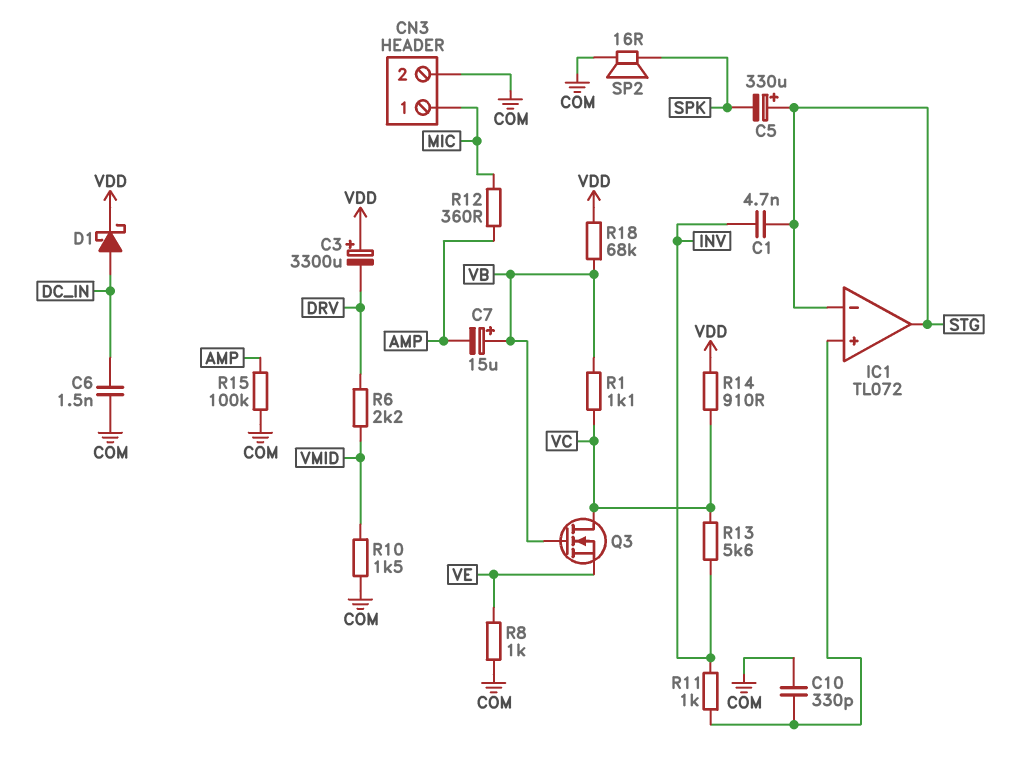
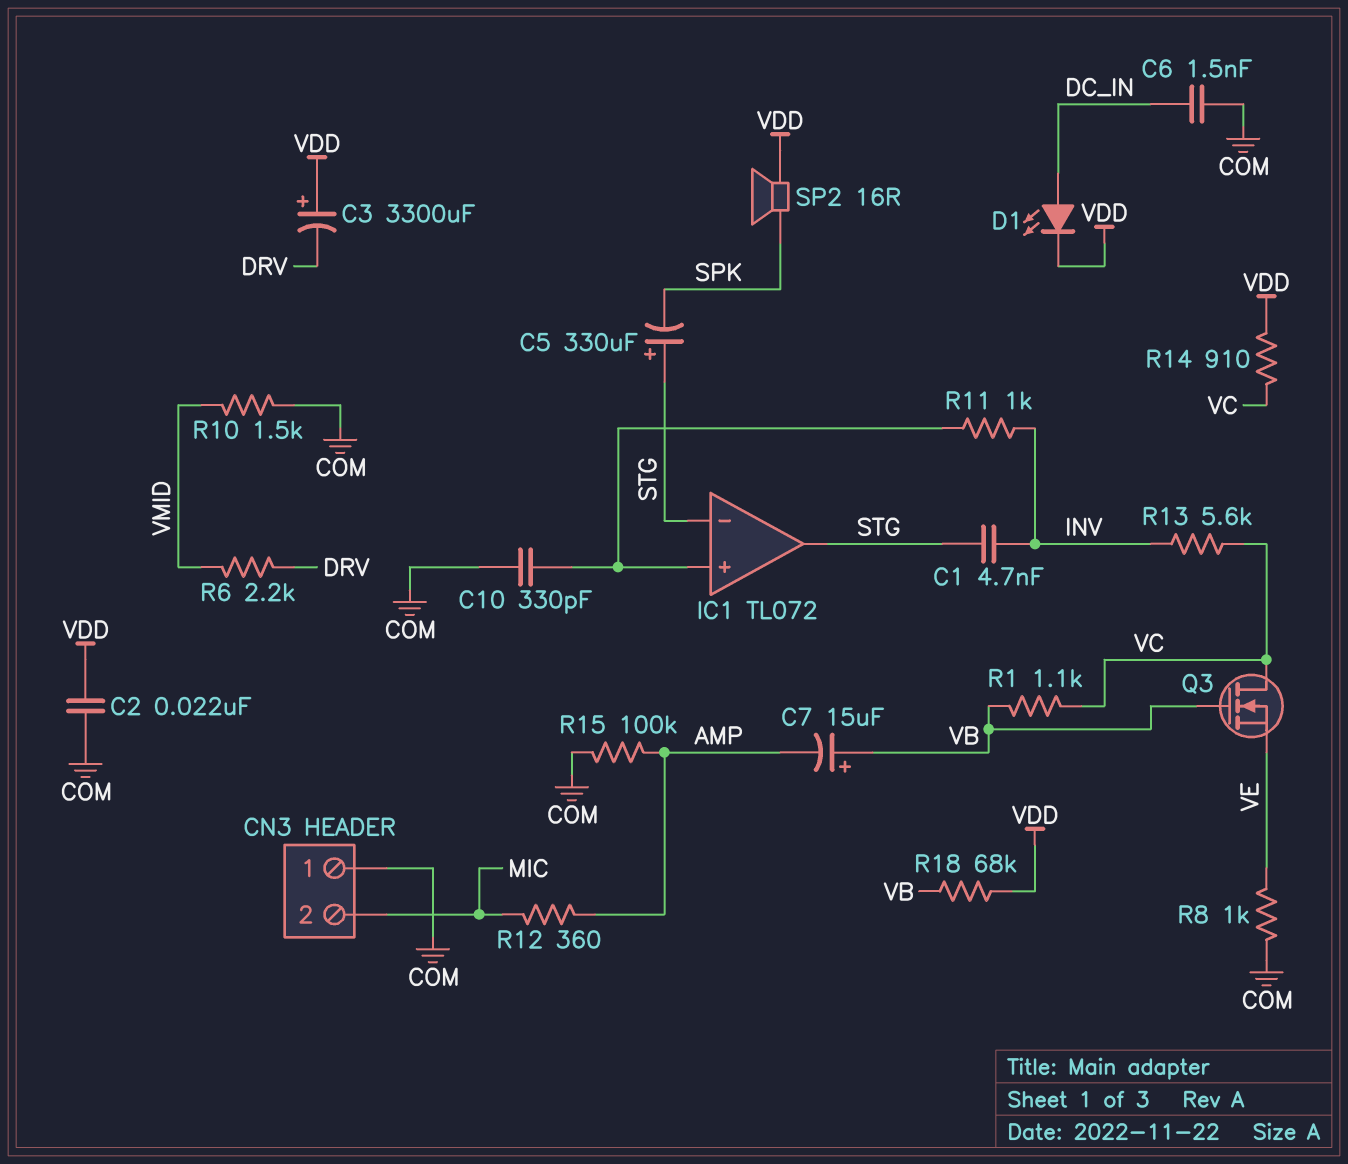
C2: none -> 22nF (COM, VDD)
CN3 pin 1: MIC -> COM
CN3 pin 2: COM -> MIC
D1: schottky (A DC_IN, K VDD) -> LED (A DC_IN, K VDD)
SP2: speaker 16R (COM, SPK) -> speaker 16R (SPK, VDD)

